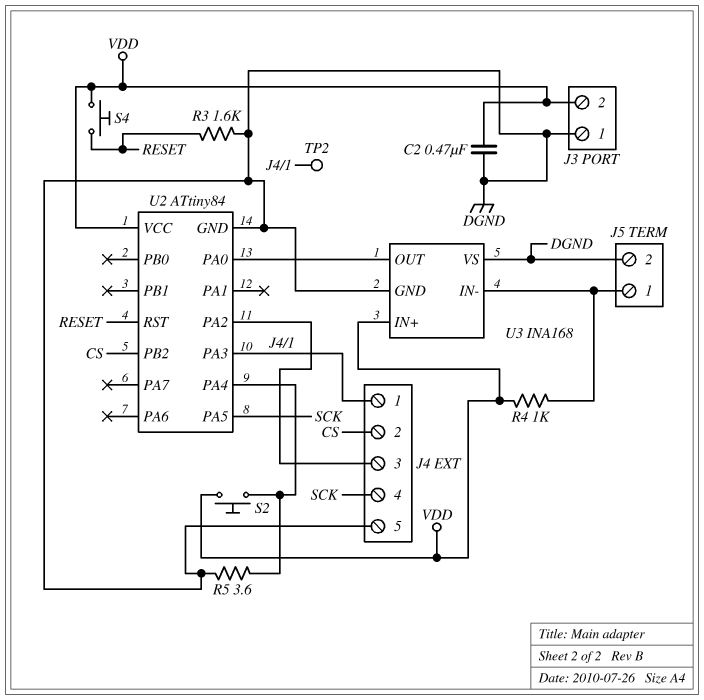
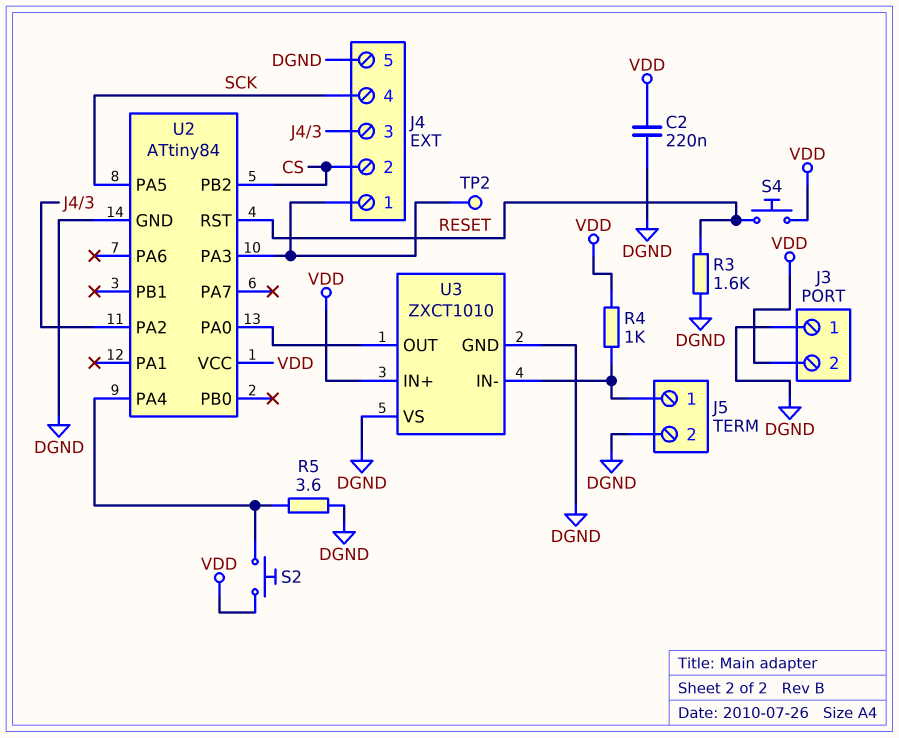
C2: 470nF (DGND, VDD) -> 220nF (DGND, VDD)
U3: INA168 -> ZXCT1010

